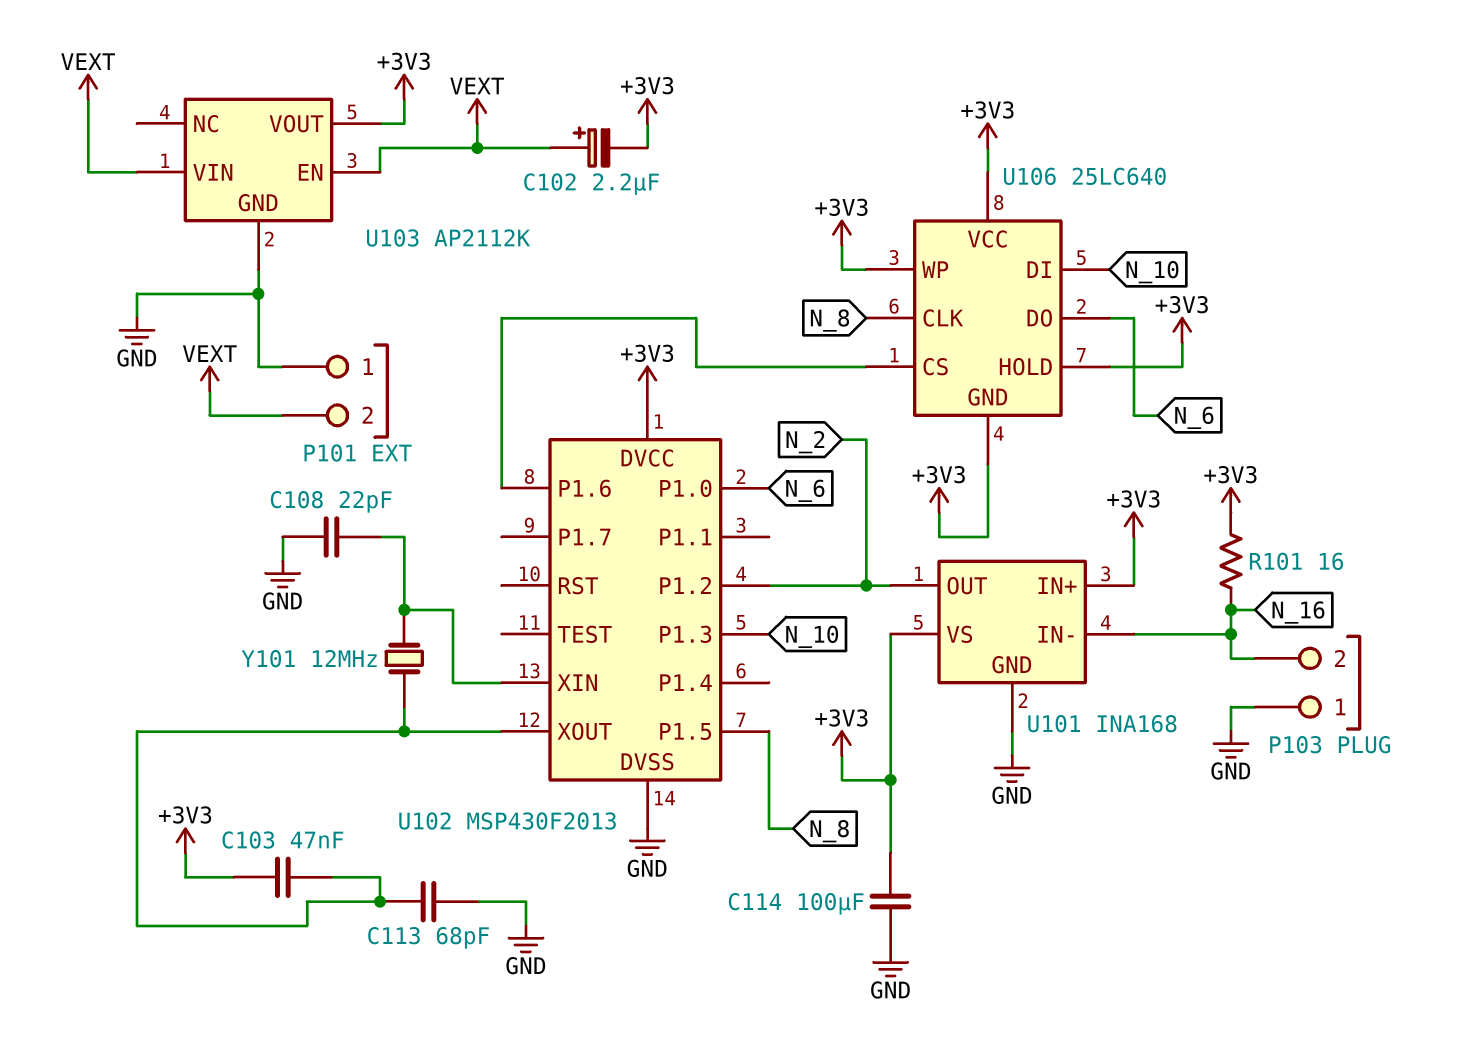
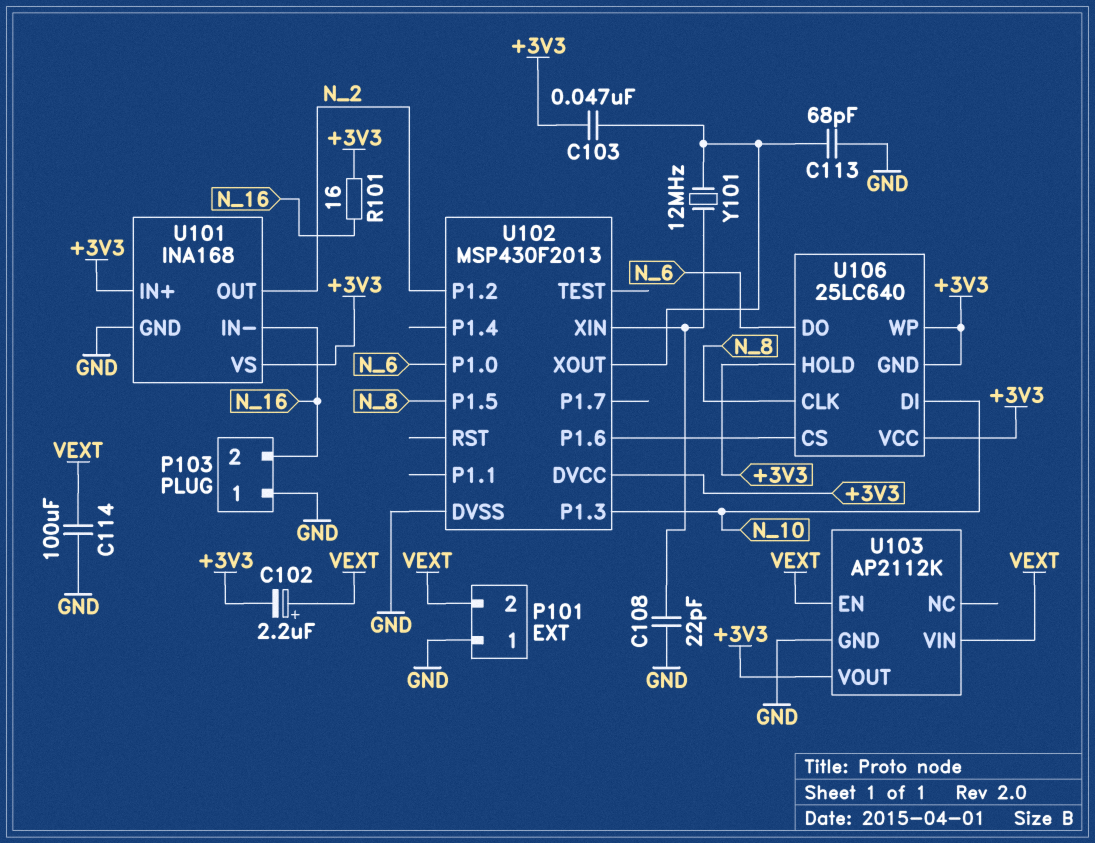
C114: 100uF (+3V3, GND) -> 100uF (GND, VEXT)

